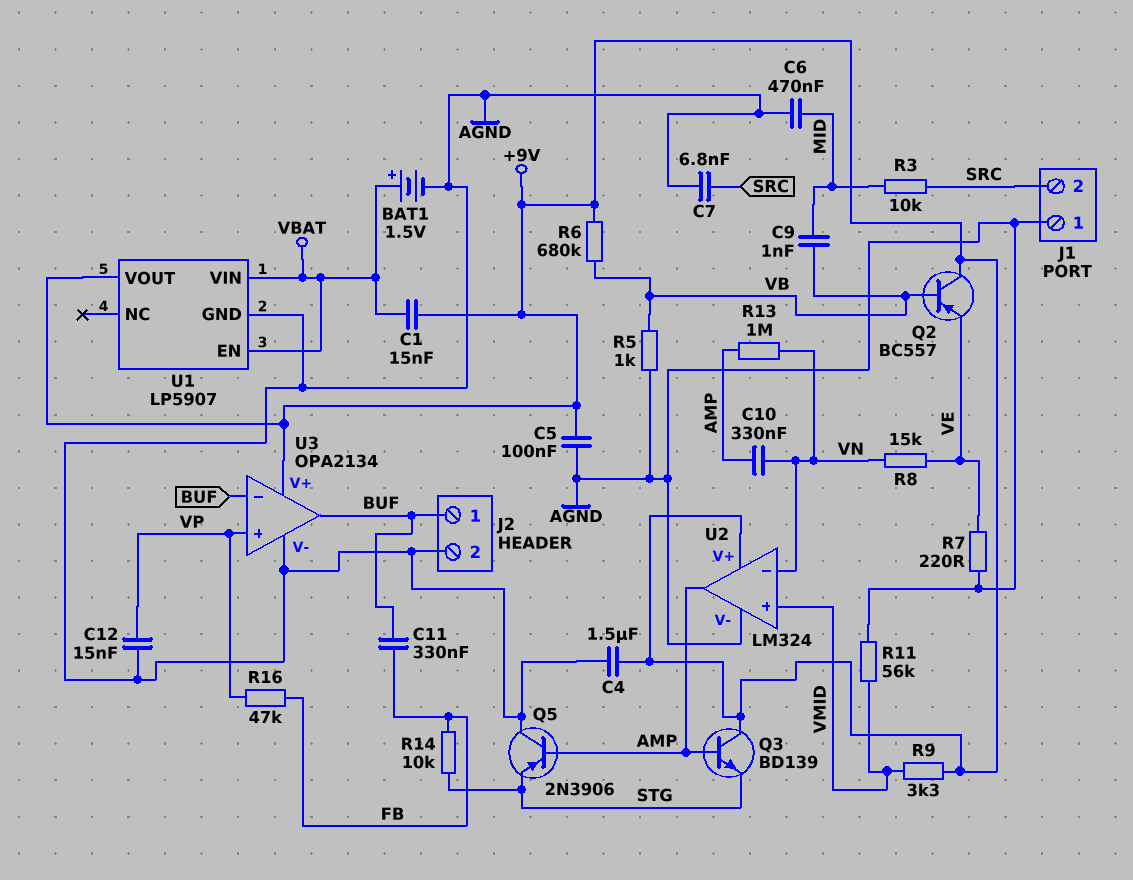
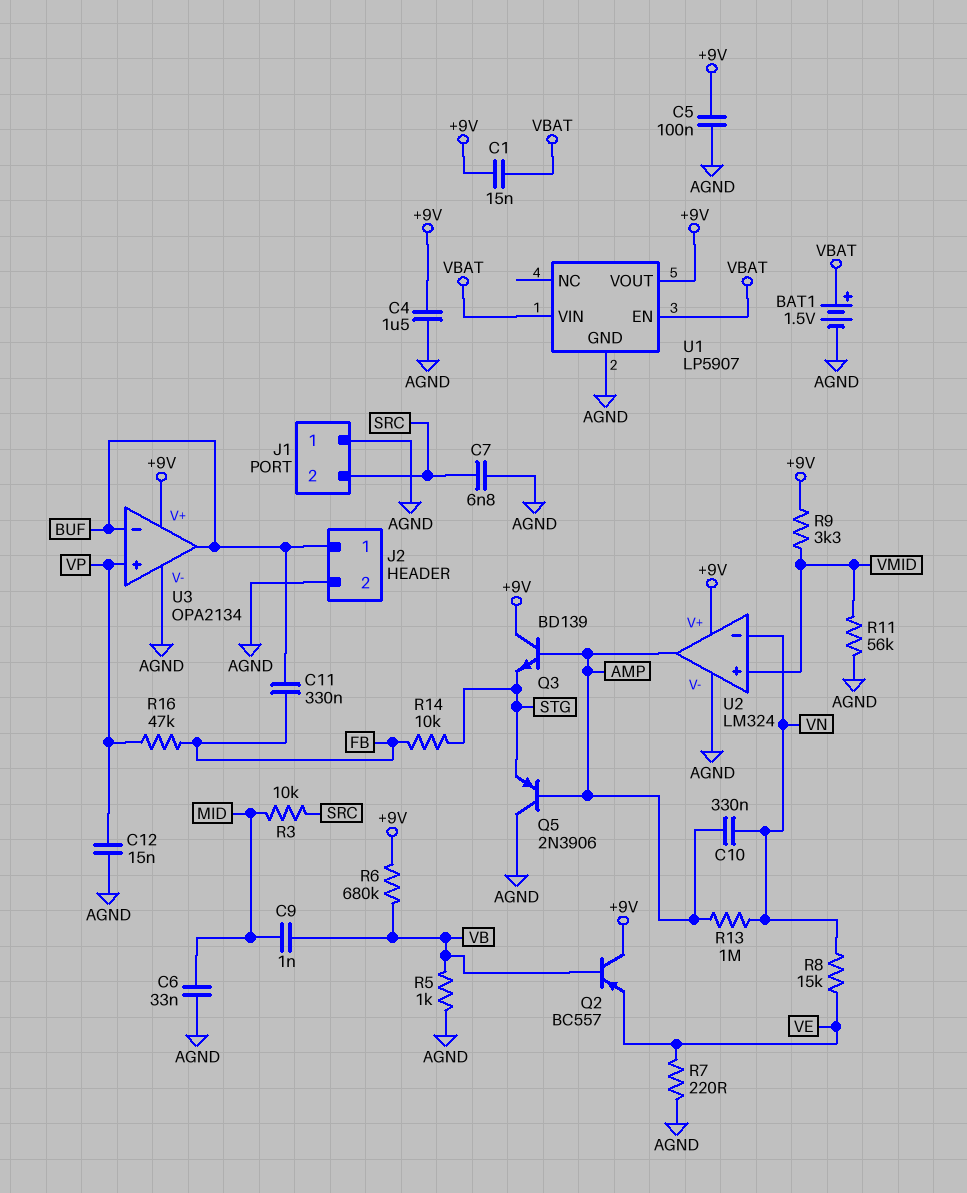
C6: 470nF (AGND, MID) -> 33nF (AGND, MID)

